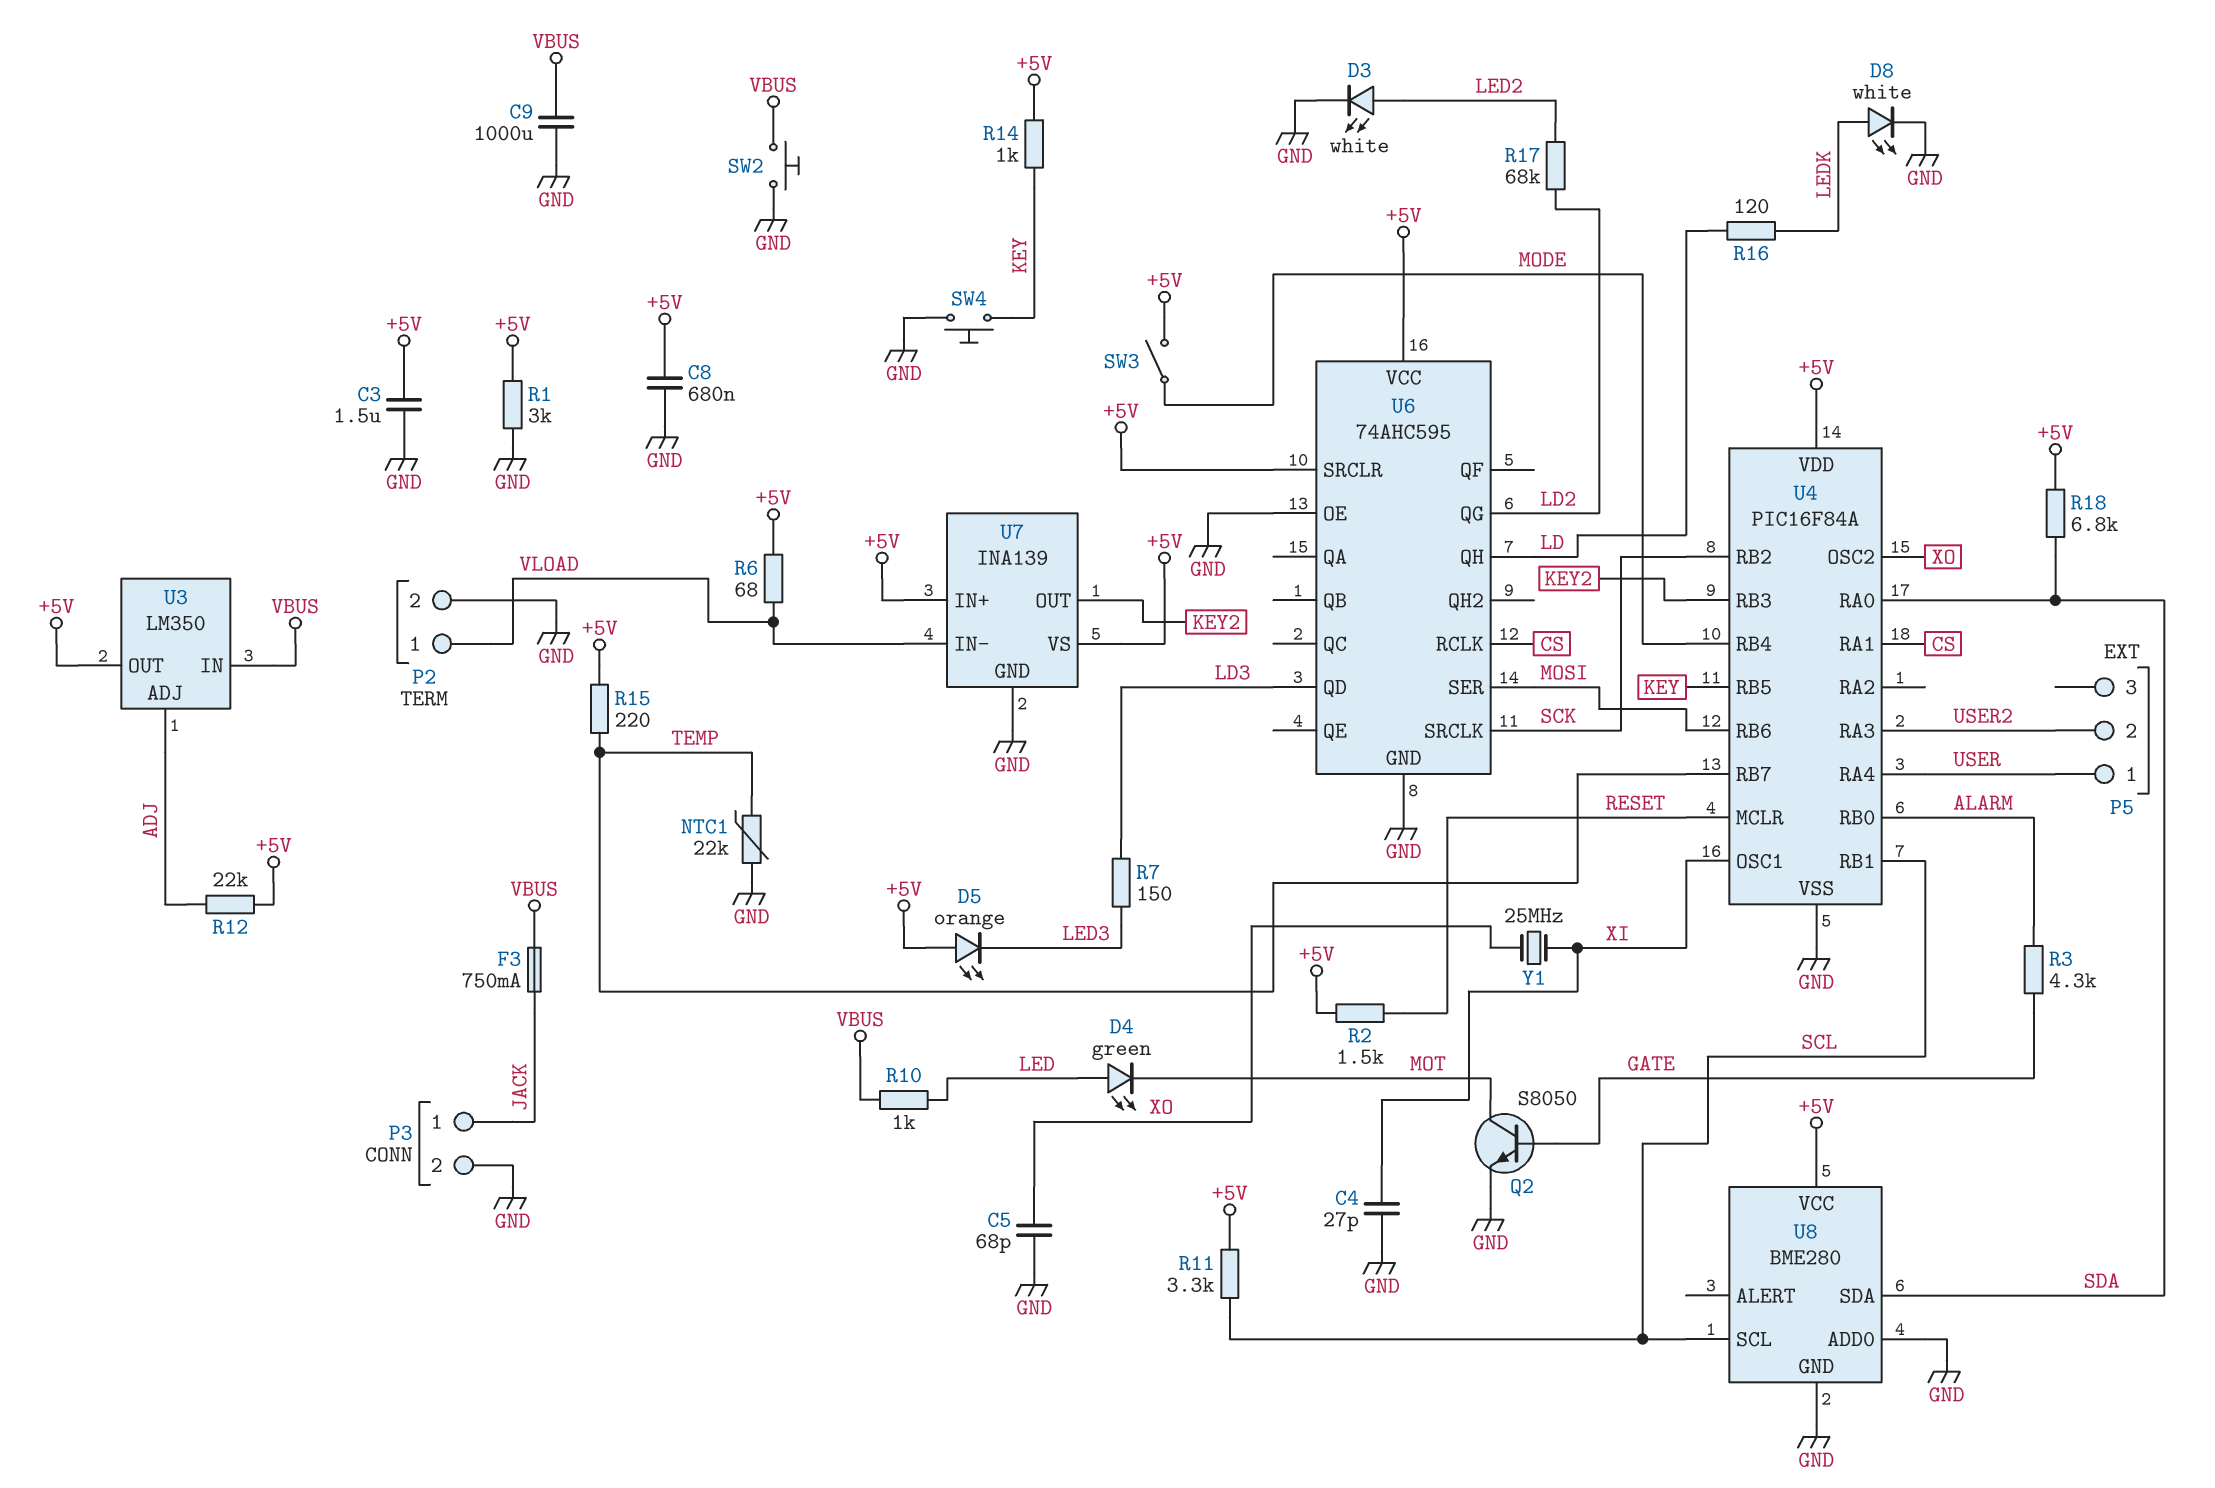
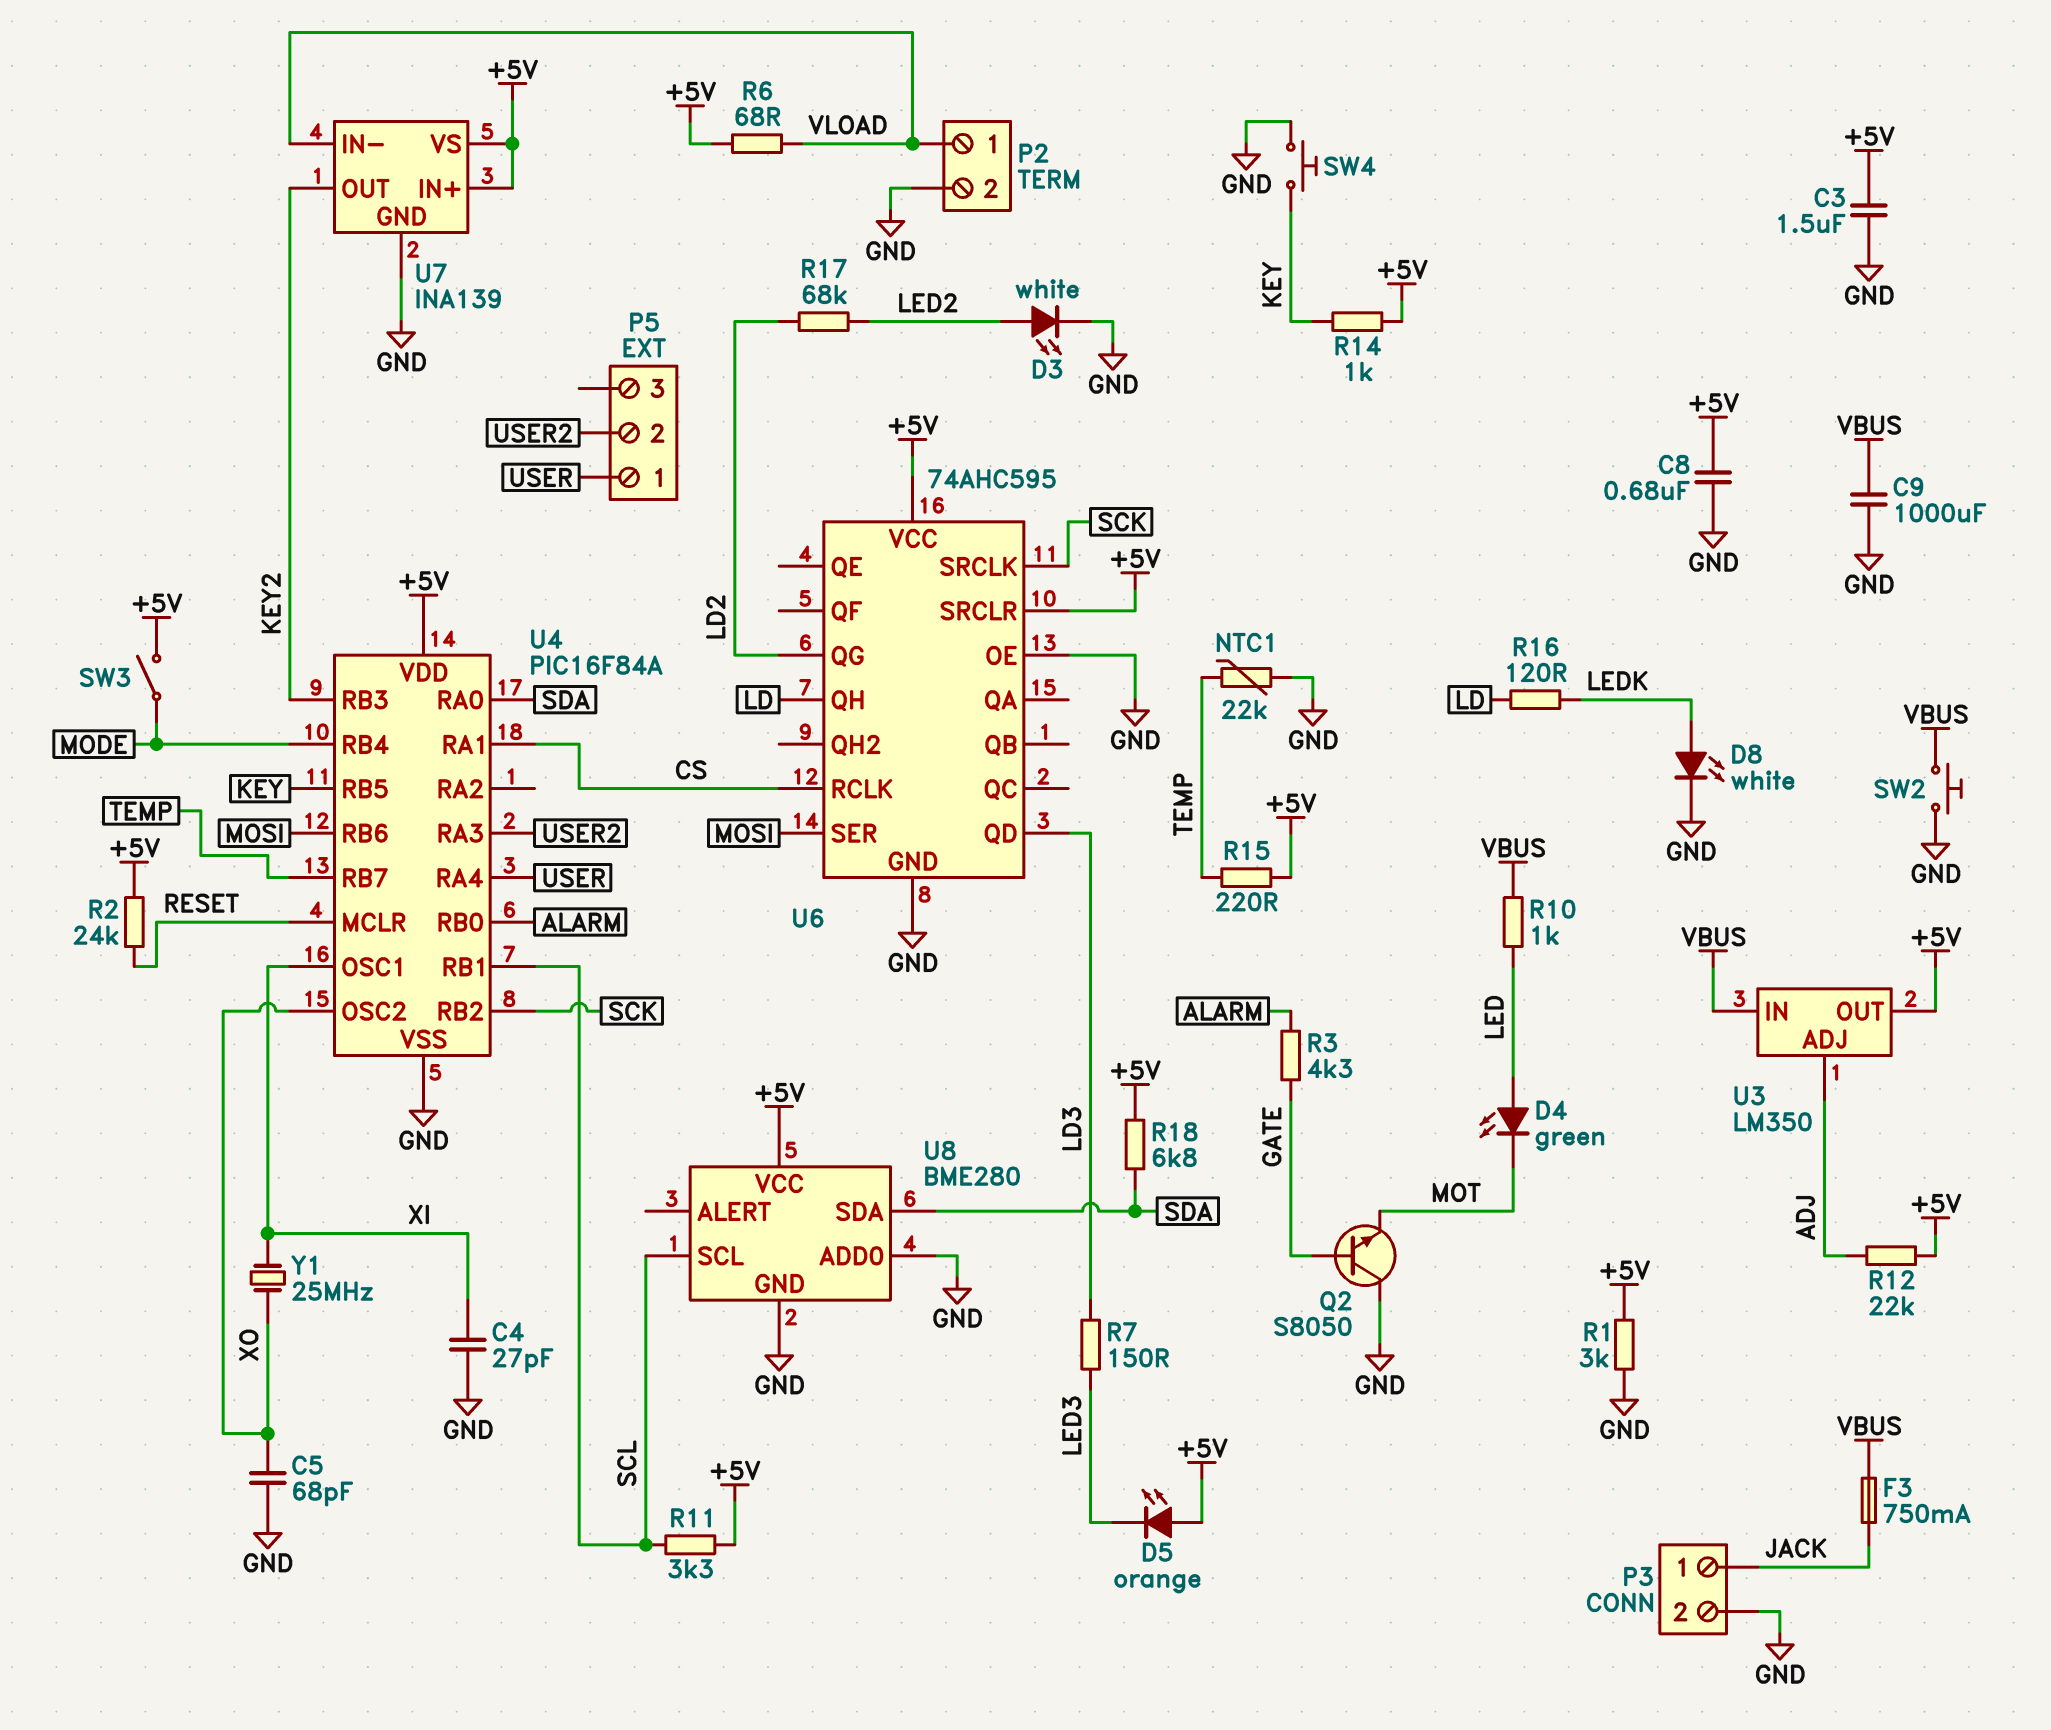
Q2: NPN S8050 (B GATE, C MOT, E GND) -> NPN S8050 (B GATE, C GND, E MOT)
R2: 1.5k (+5V, RESET) -> 24k (+5V, RESET)

